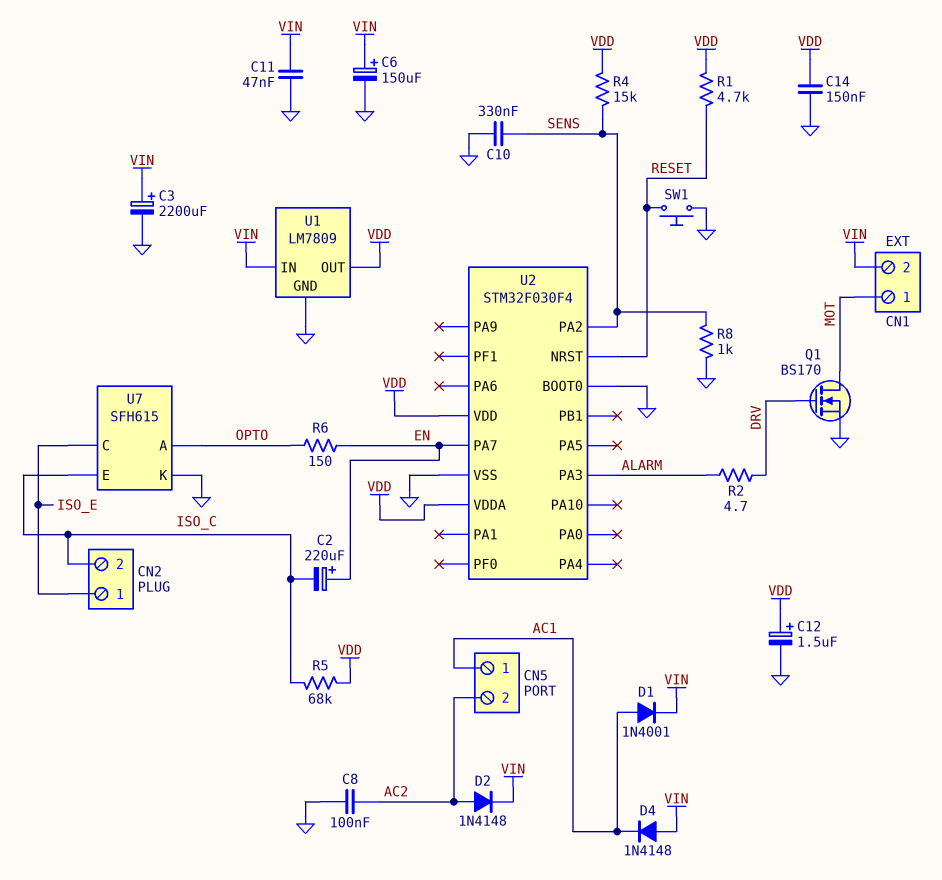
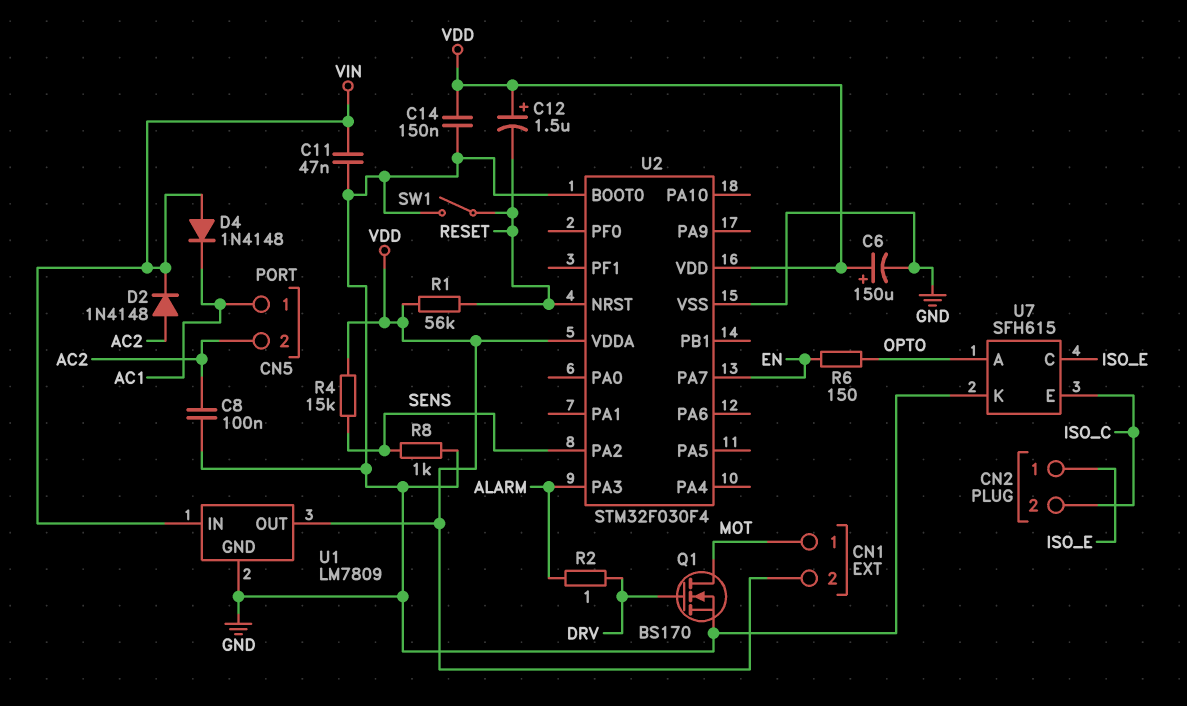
C2: 220uF (plus EN, minus ISO_C) -> none
C3: 2200uF (plus VIN, minus GND) -> none
C6: 150uF (plus VIN, minus GND) -> 150uF (plus VDD, minus GND)
C10: 330nF (GND, SENS) -> none
C12: 1.5uF (plus VDD, minus GND) -> 1.5uF (plus VDD, minus RESET)
CN1 pin 2: VIN -> VDD
D1: diode 1N4001 (A AC1, K VIN) -> none
R1: 4.7k (RESET, VDD) -> 56k (RESET, VDD)
R2: 4.7 (ALARM, DRV) -> 1 (ALARM, DRV)
R5: 68k (ISO_C, VDD) -> none
SW1: button (GND, RESET) -> switch (GND, RESET)

